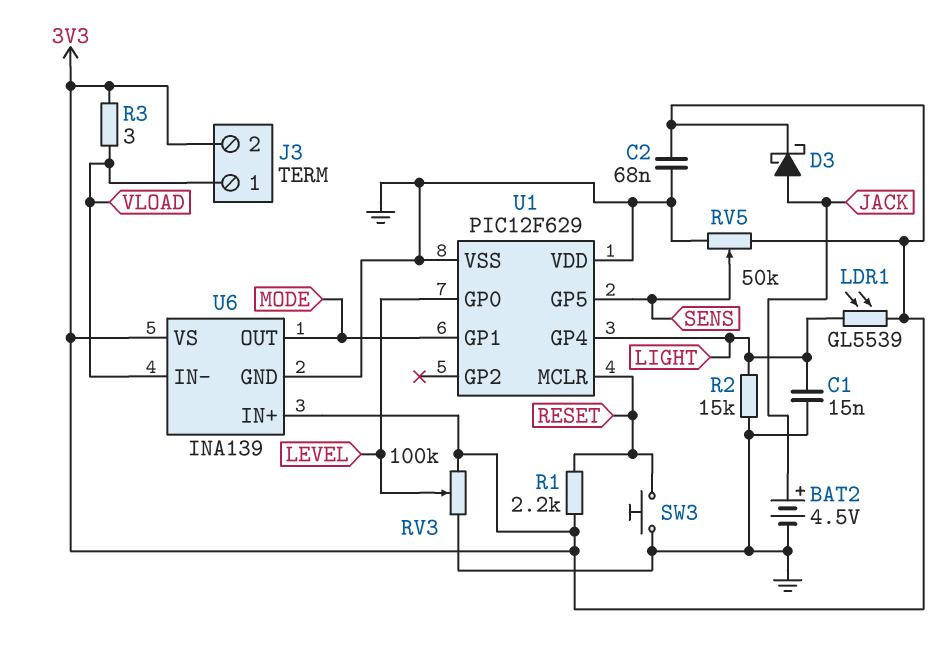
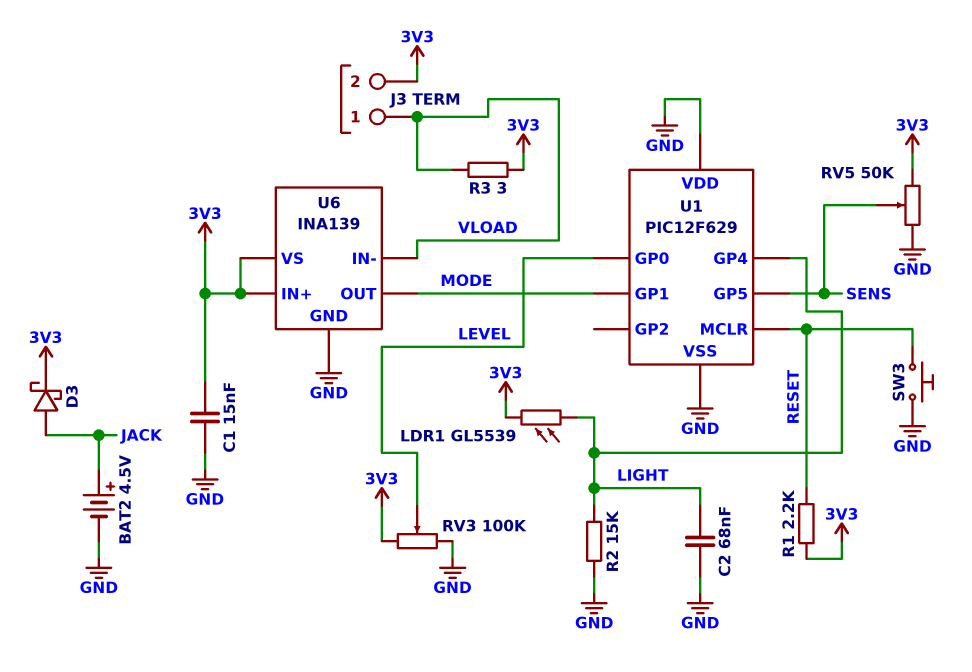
C1: 15nF (GND, LIGHT) -> 15nF (3V3, GND)
C2: 68nF (3V3, GND) -> 68nF (GND, LIGHT)

